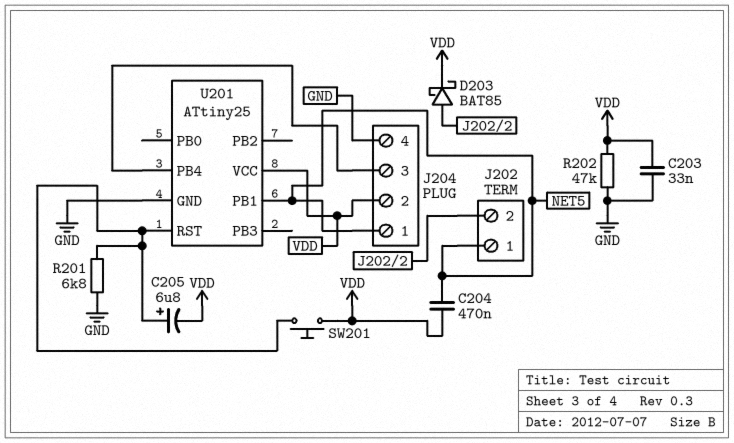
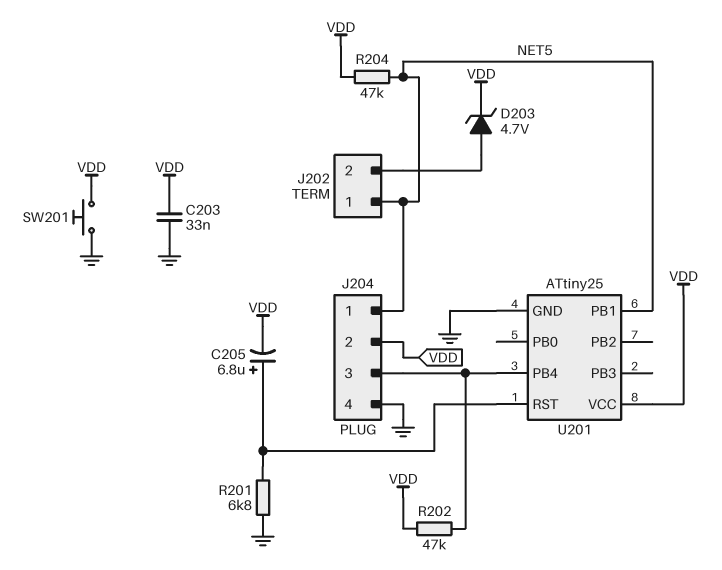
C204: 470nF (NET5, VDD) -> none
D203: schottky BAT85 (A J202/2, K VDD) -> zener 4.7V (A J202/2, K VDD)
R202: 47k (GND, VDD) -> 47k (J204/3, VDD)
R204: none -> 47k (NET5, VDD)
SW201: button (U201/RST, VDD) -> button (GND, VDD)

